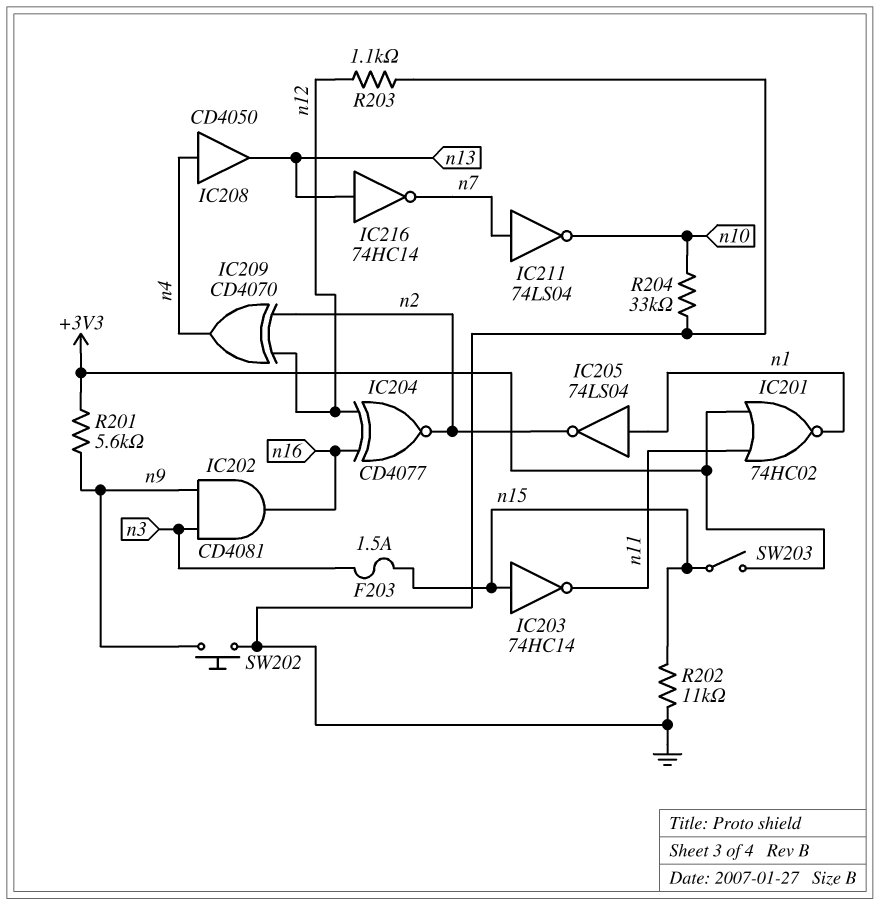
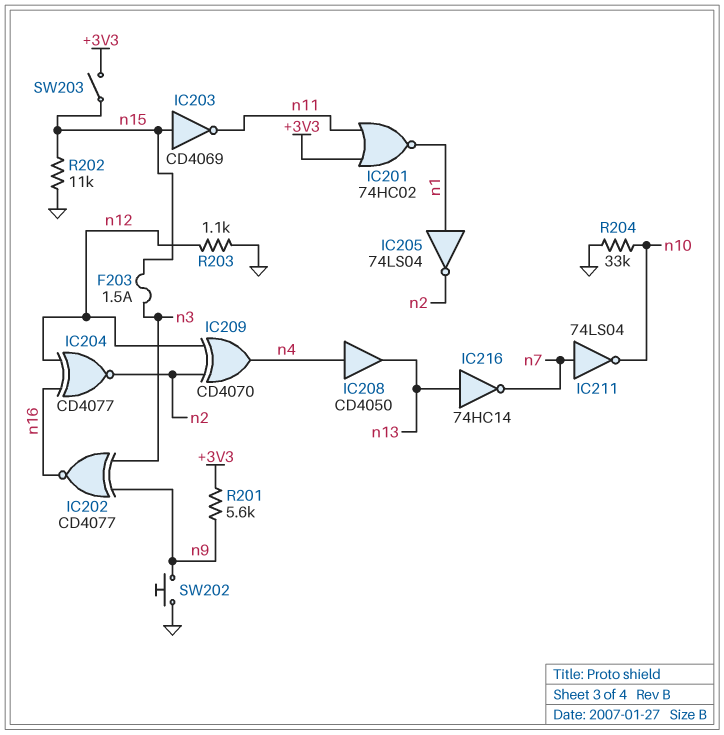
IC202: AND CD4081 (in n3, in n9, out n16) -> XNOR CD4077 (in n3, in n9, out n16)
IC203: NOT 74HC14 (in n15, out n11) -> NOT CD4069 (in n15, out n11)

